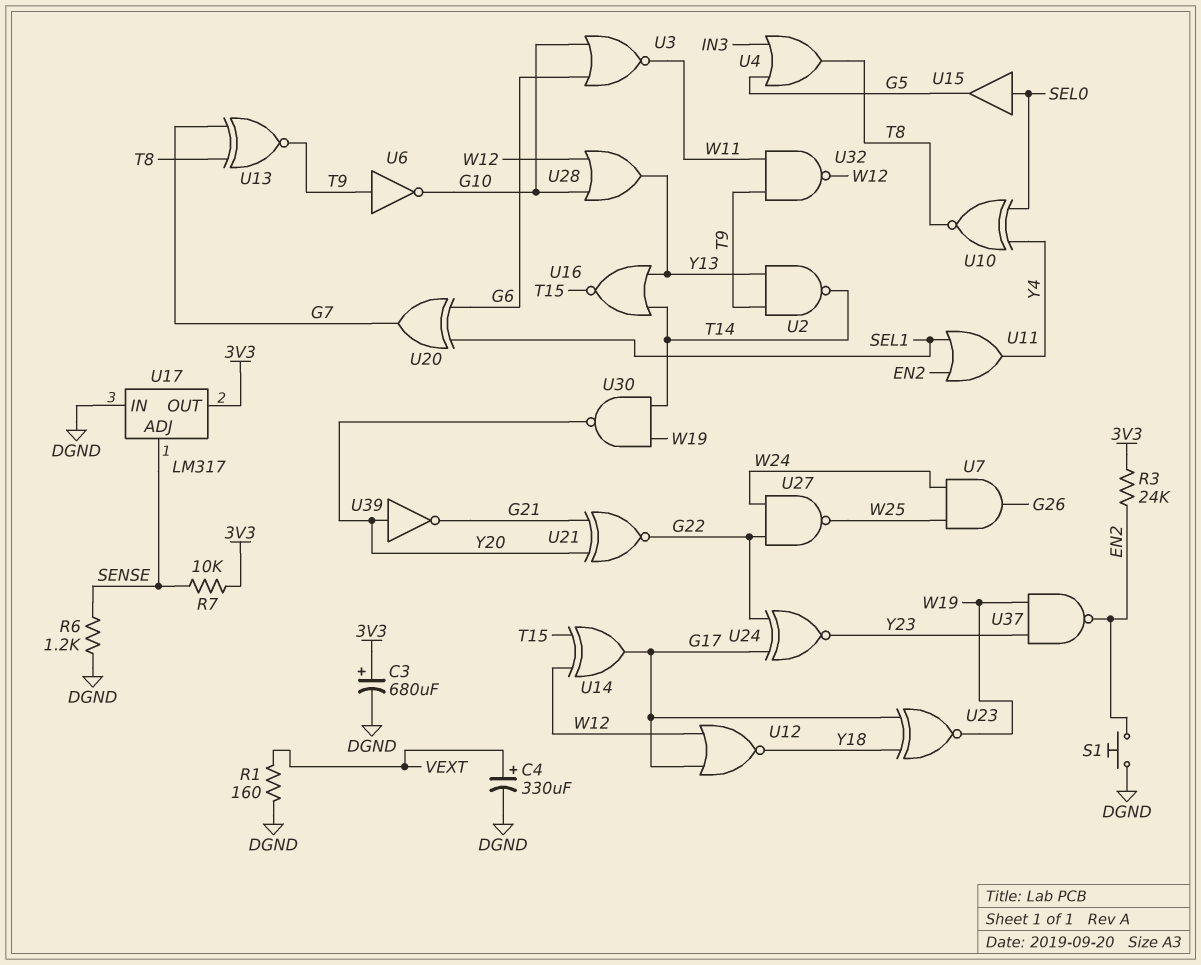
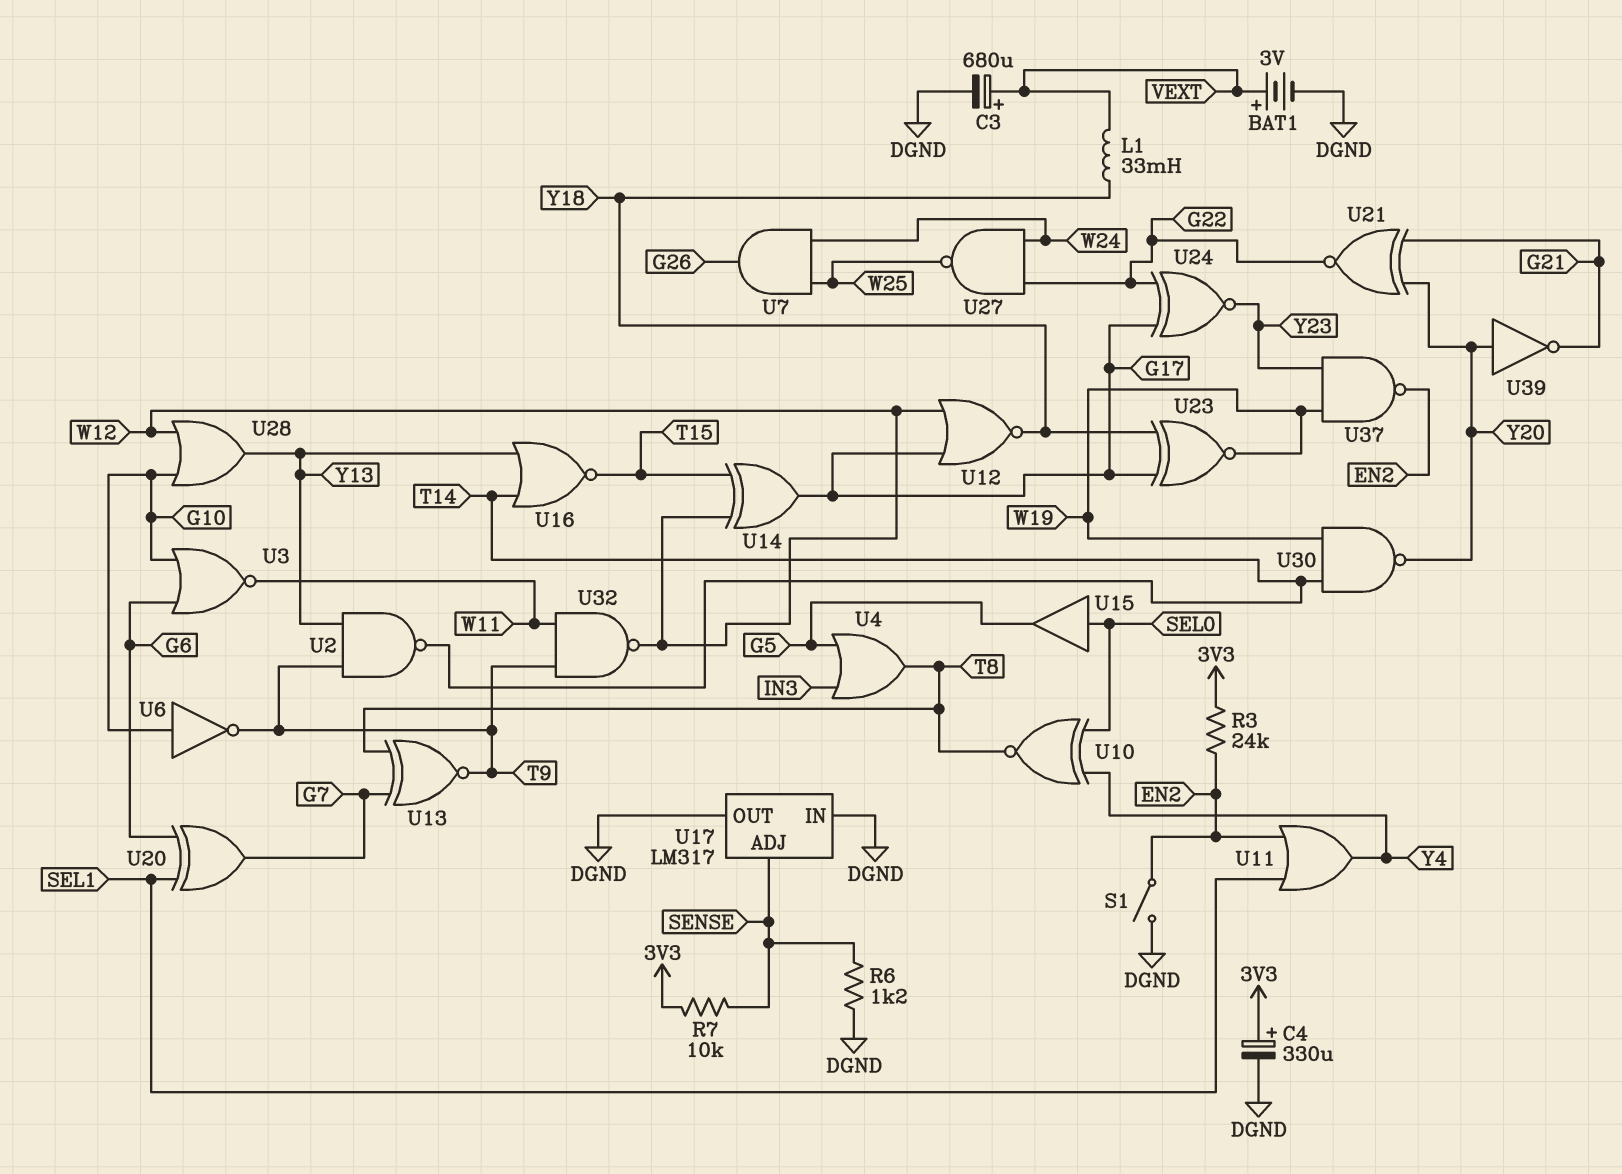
BAT1: none -> 3V (plus VEXT, minus DGND)
C3: 680uF (plus 3V3, minus DGND) -> 680uF (plus VEXT, minus DGND)
C4: 330uF (plus VEXT, minus DGND) -> 330uF (plus 3V3, minus DGND)
L1: none -> 33mH (VEXT, Y18)
R1: 160 (DGND, VEXT) -> none
S1: button (DGND, EN2) -> switch (DGND, EN2)
U6: NOT (in T9, out G10) -> NOT (in G10, out T9)
U17 pin OUT: 3V3 -> DGND

